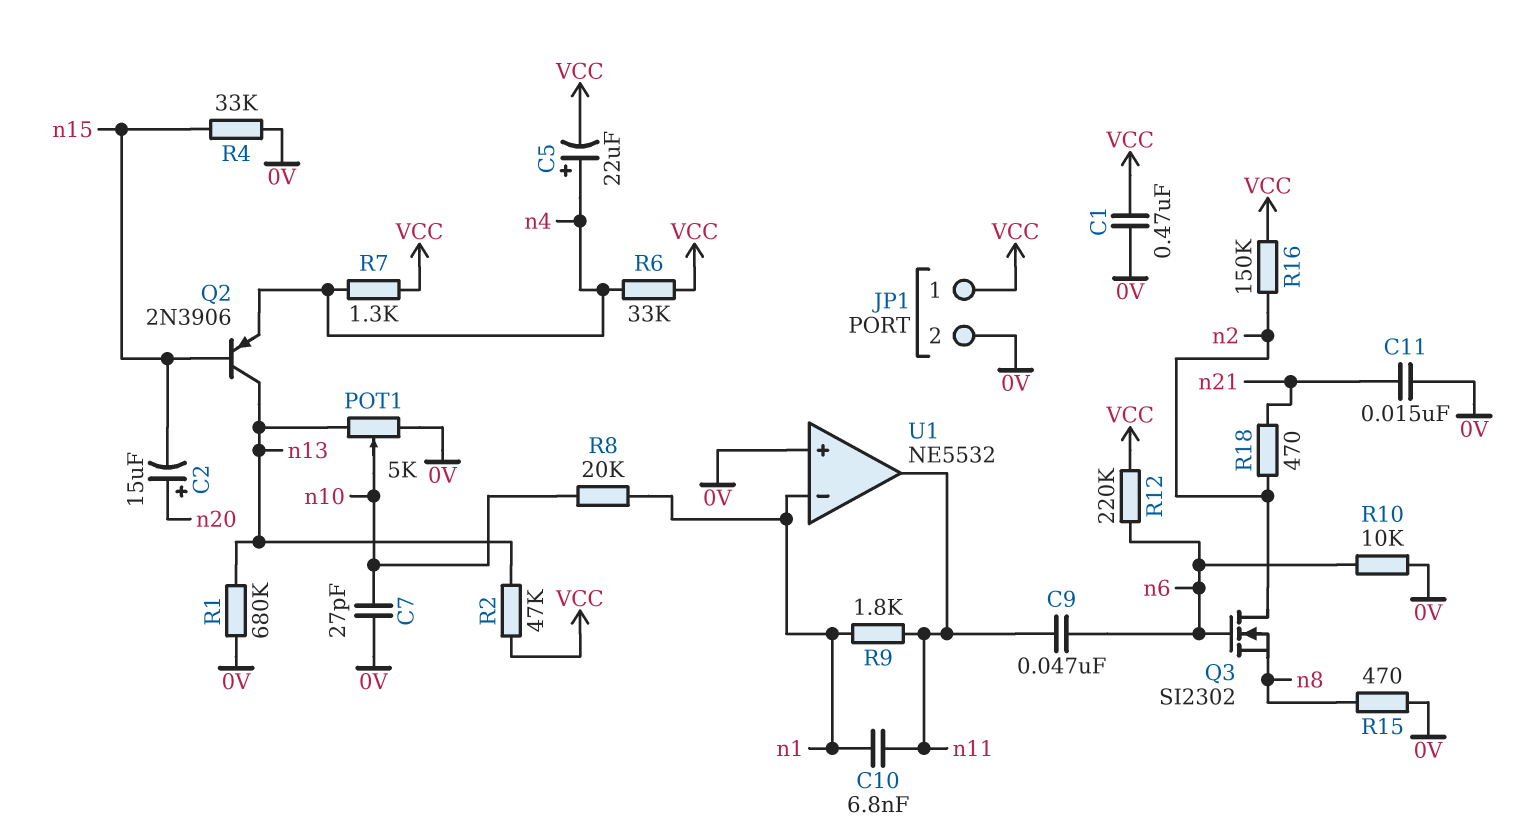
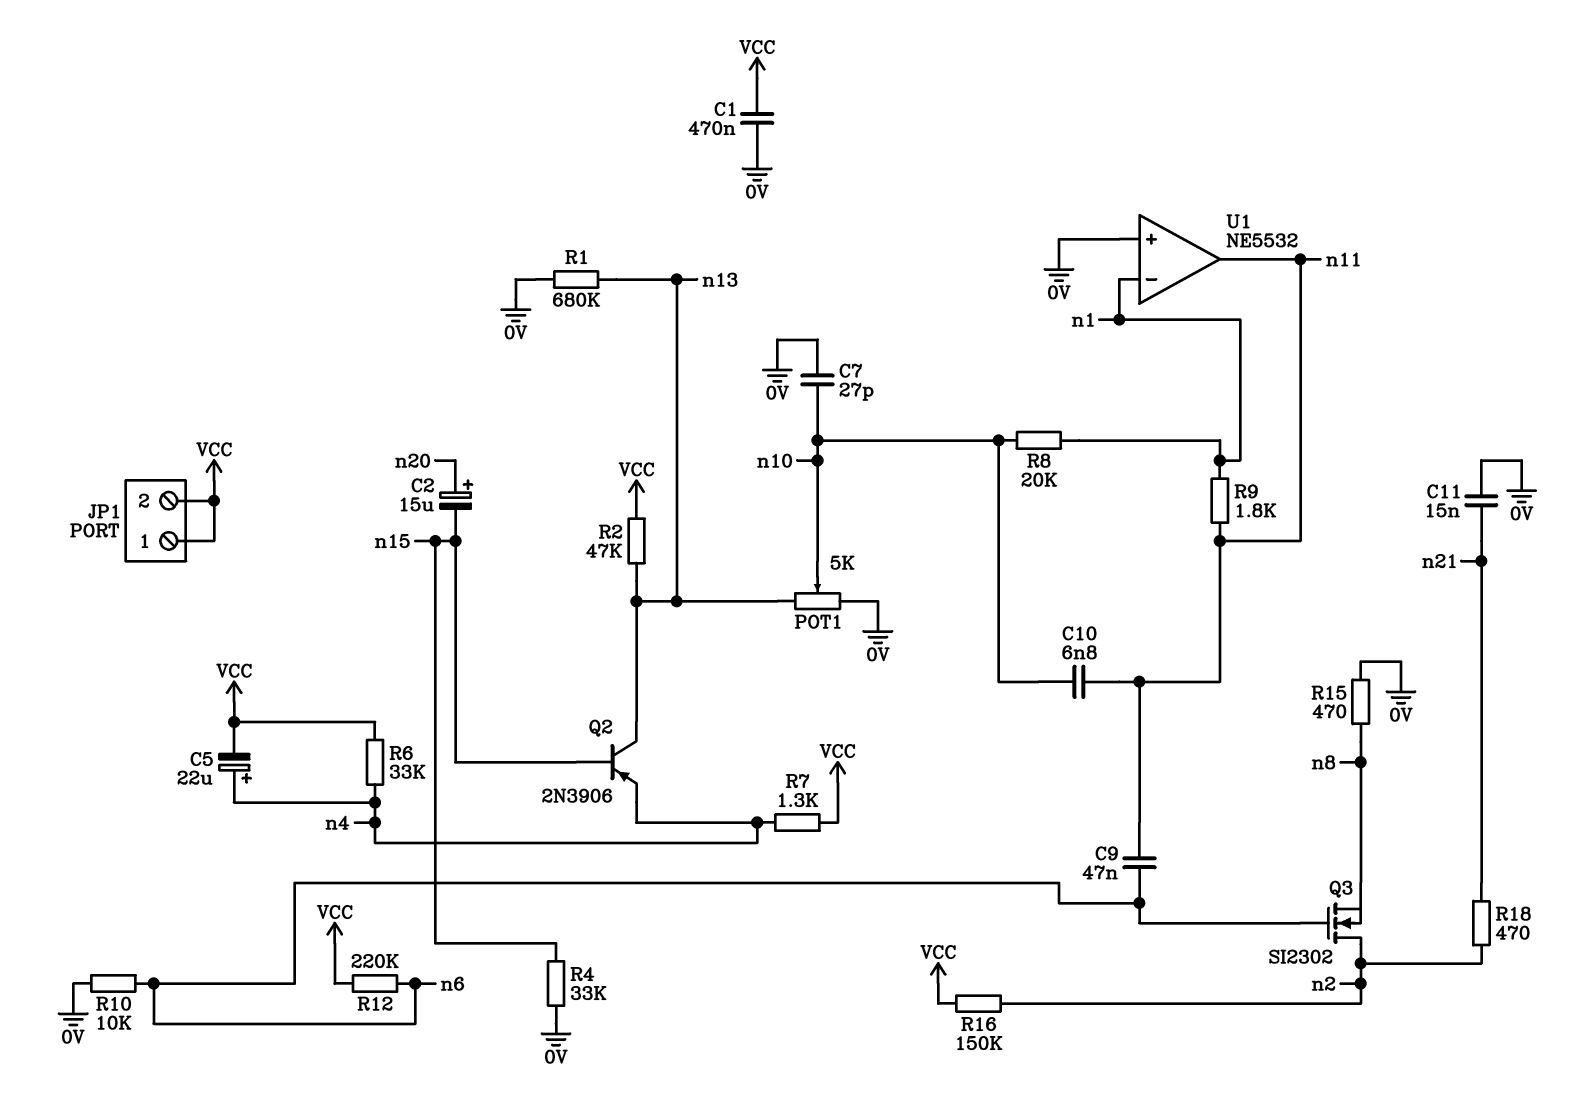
C10: 6.8nF (n1, n11) -> 6.8nF (n10, n11)
JP1 pin 2: 0V -> VCC

